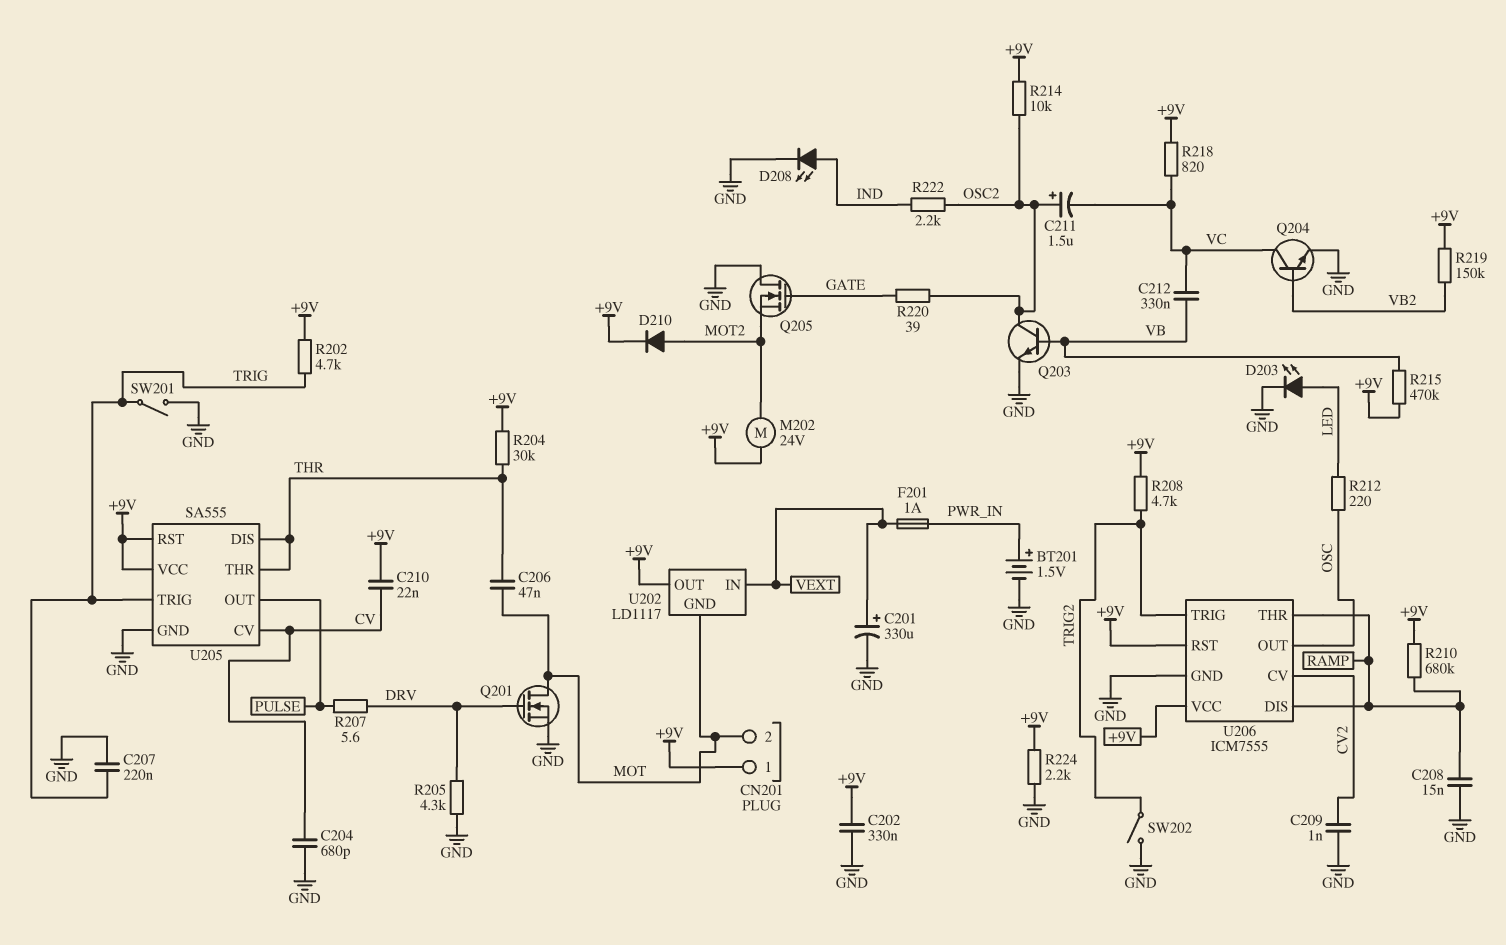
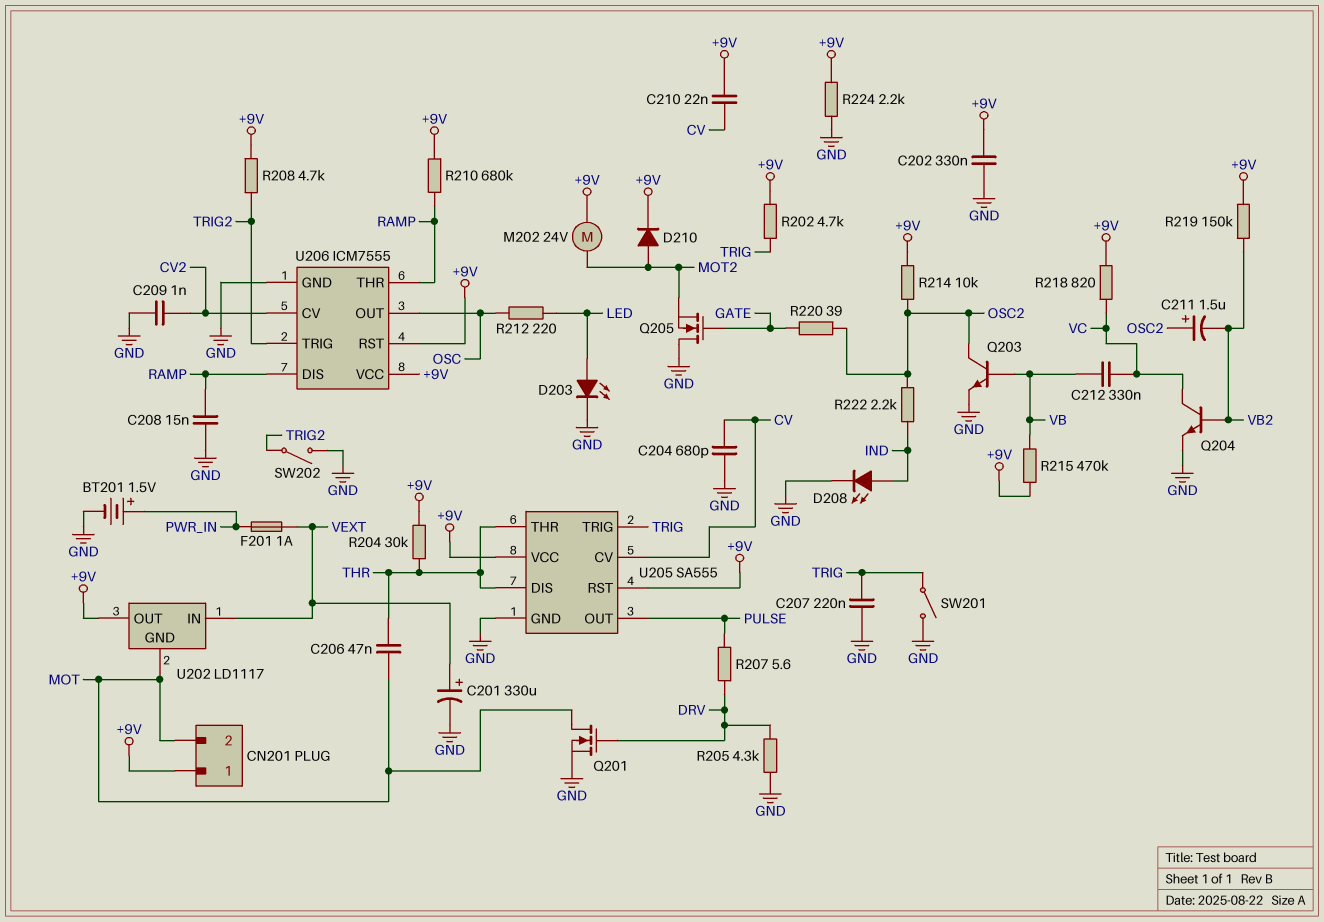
C211: 1.5uF (plus OSC2, minus VC) -> 1.5uF (plus OSC2, minus VB2)

